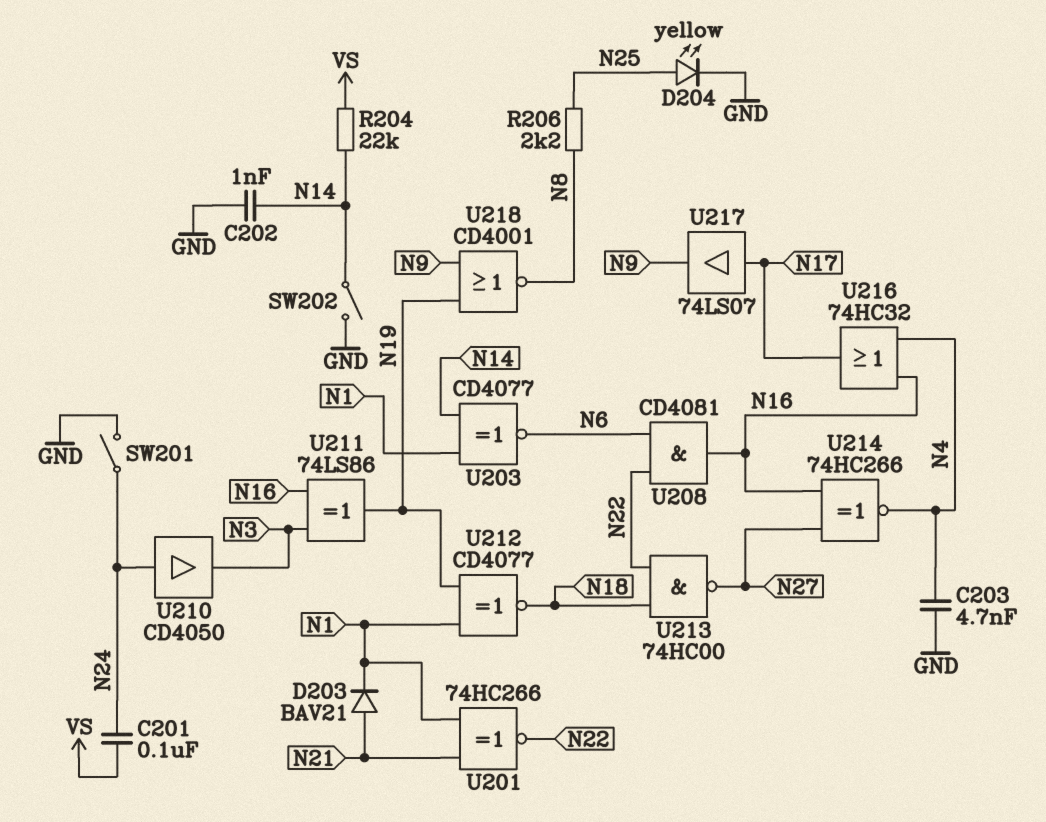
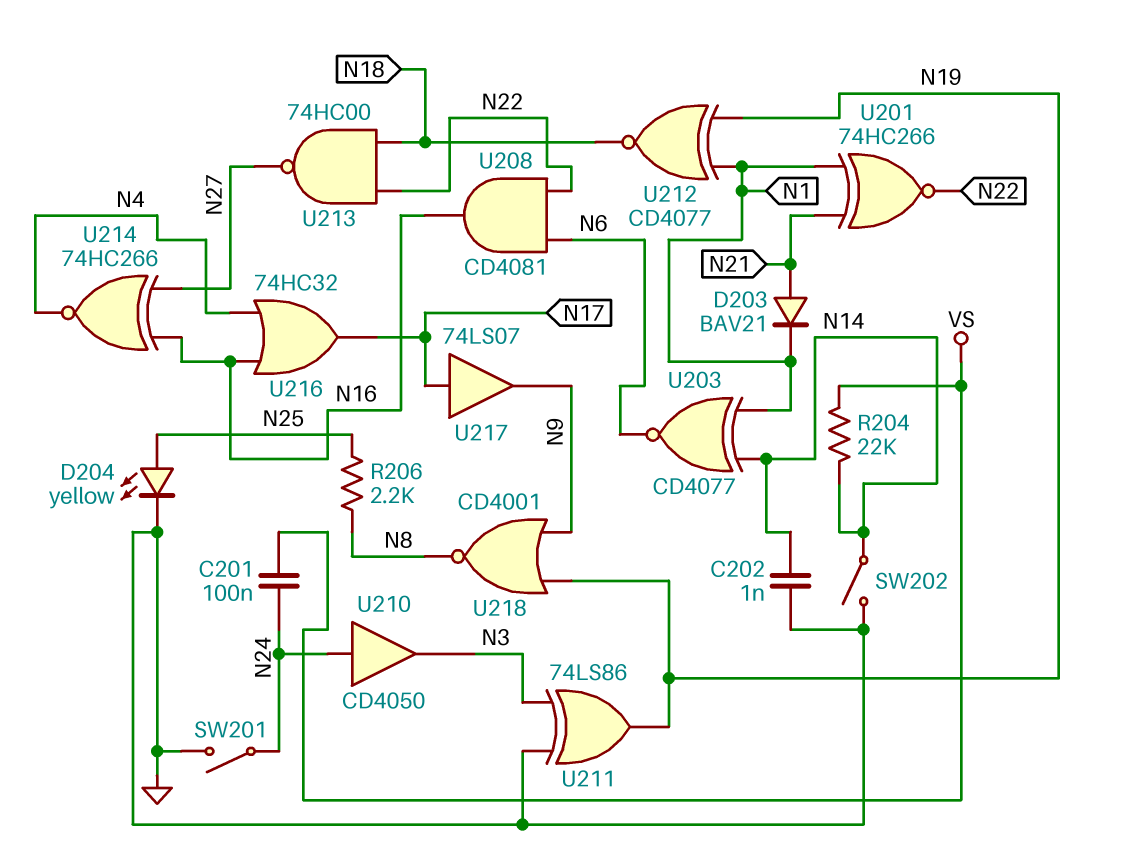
C203: 4.7nF (GND, N4) -> none
U211: XOR 74LS86 (in N3, in N16, out N19) -> XOR 74LS86 (in GND, in N3, out N19)

